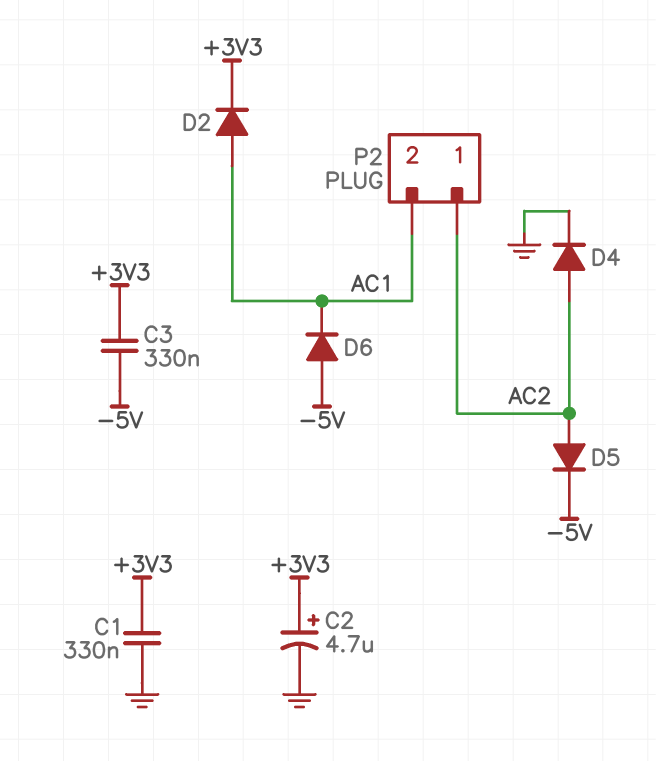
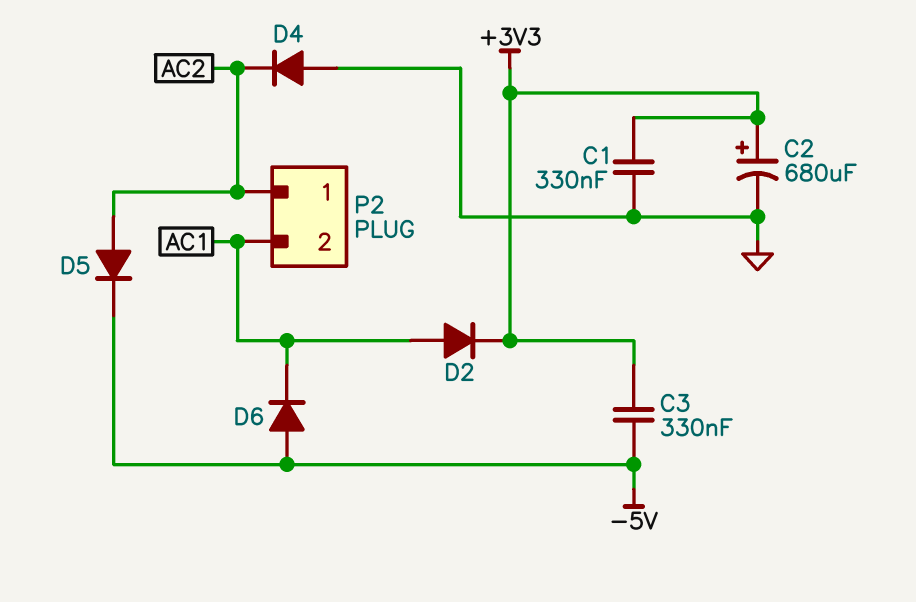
C2: 4.7uF (plus +3V3, minus GND) -> 680uF (plus +3V3, minus GND)
D4: diode (A AC2, K GND) -> diode (A GND, K AC2)

